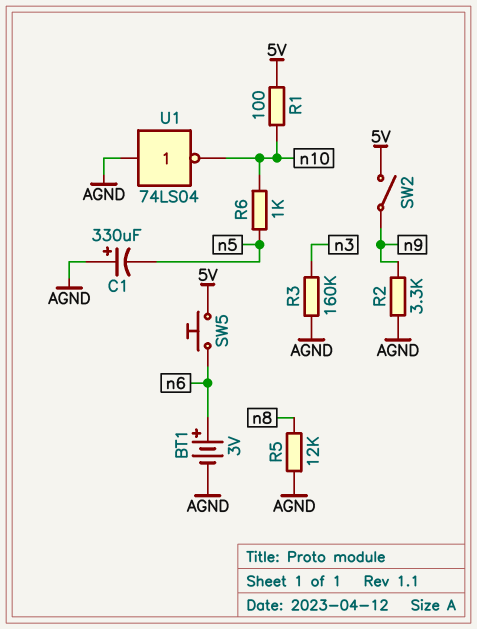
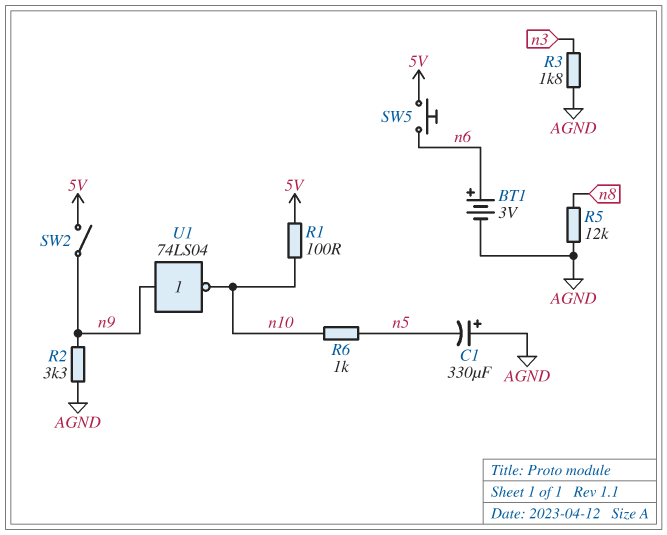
R3: 160k (AGND, n3) -> 1.8k (AGND, n3)
U1: NOT 74LS04 (in AGND, out n10) -> NOT 74LS04 (in n9, out n10)

